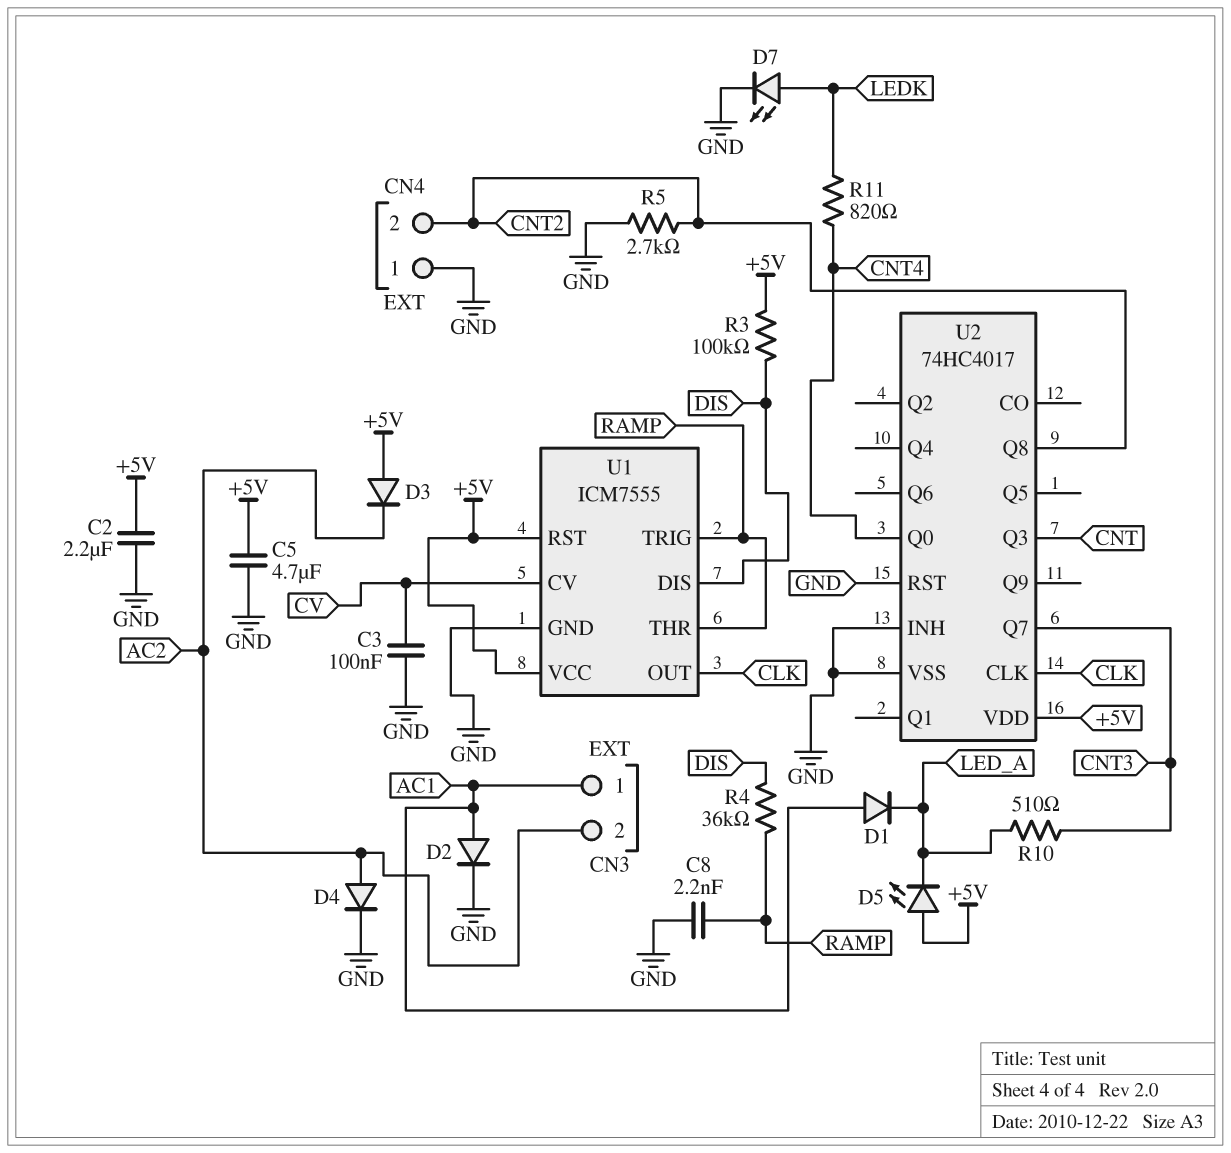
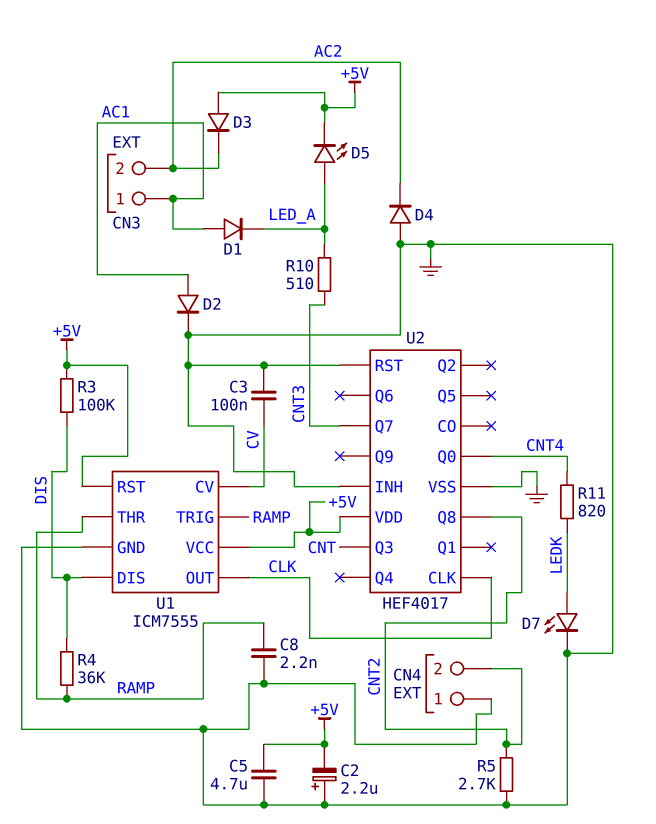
C2: 2.2uF (+5V, GND) -> 2.2uF (plus GND, minus +5V)
D4: diode (A AC2, K GND) -> diode (A GND, K AC2)
D5: LED (A +5V, K LED_A) -> LED (A LED_A, K +5V)
U2: 74HC4017 -> HEF4017

